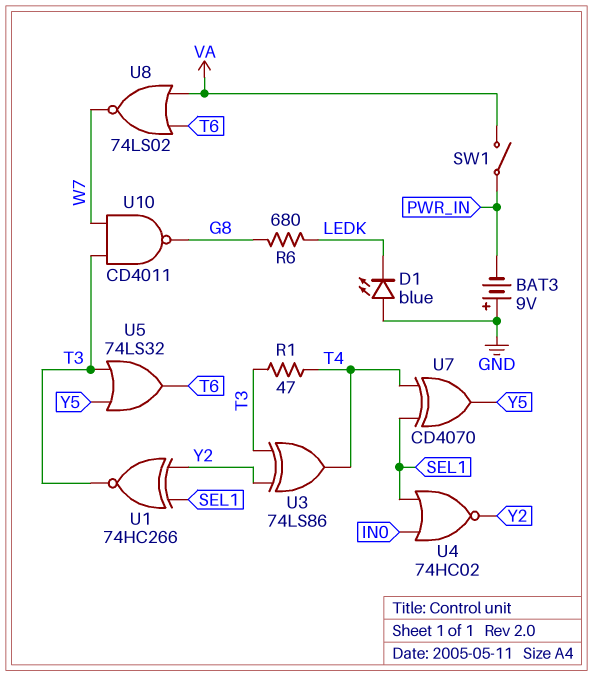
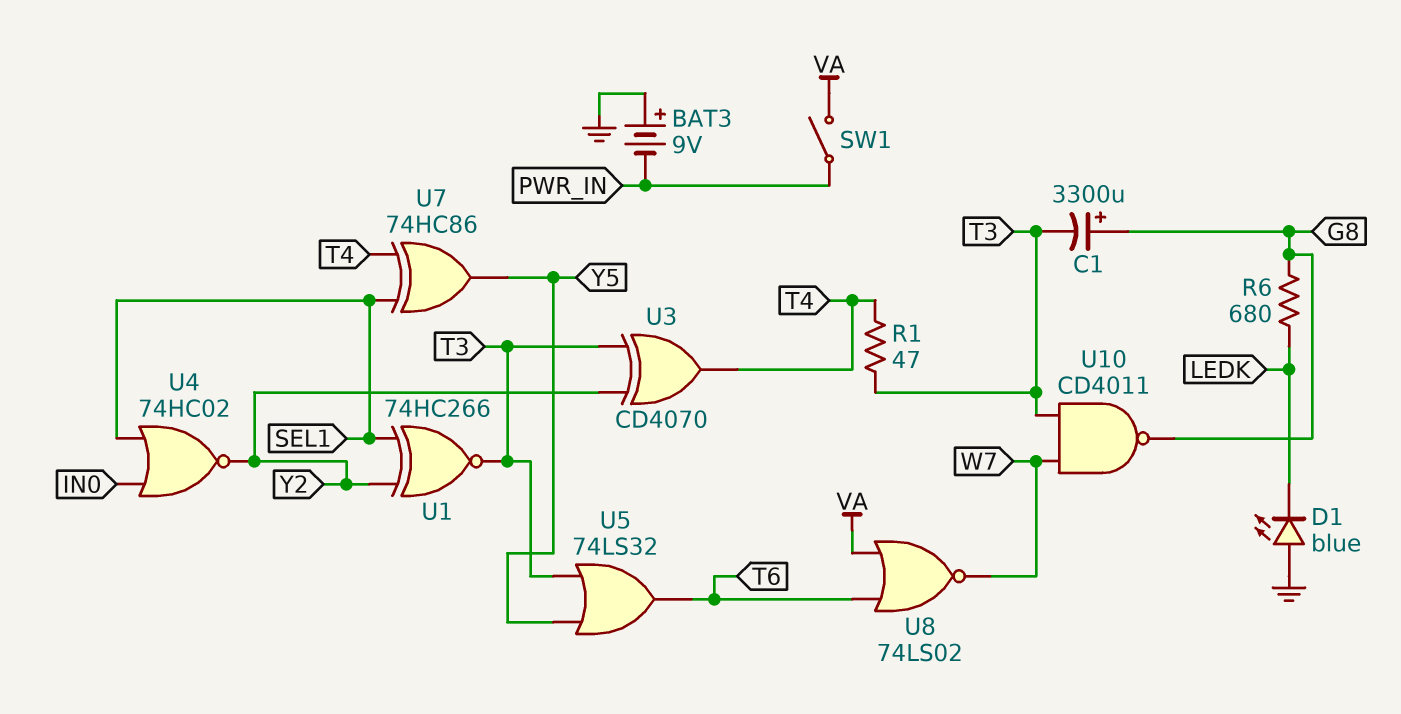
C1: none -> 3300uF (plus G8, minus T3)
U3: XOR 74LS86 (in T3, in Y2, out T4) -> XOR CD4070 (in T3, in Y2, out T4)
U7: XOR CD4070 (in SEL1, in T4, out Y5) -> XOR 74HC86 (in SEL1, in T4, out Y5)

